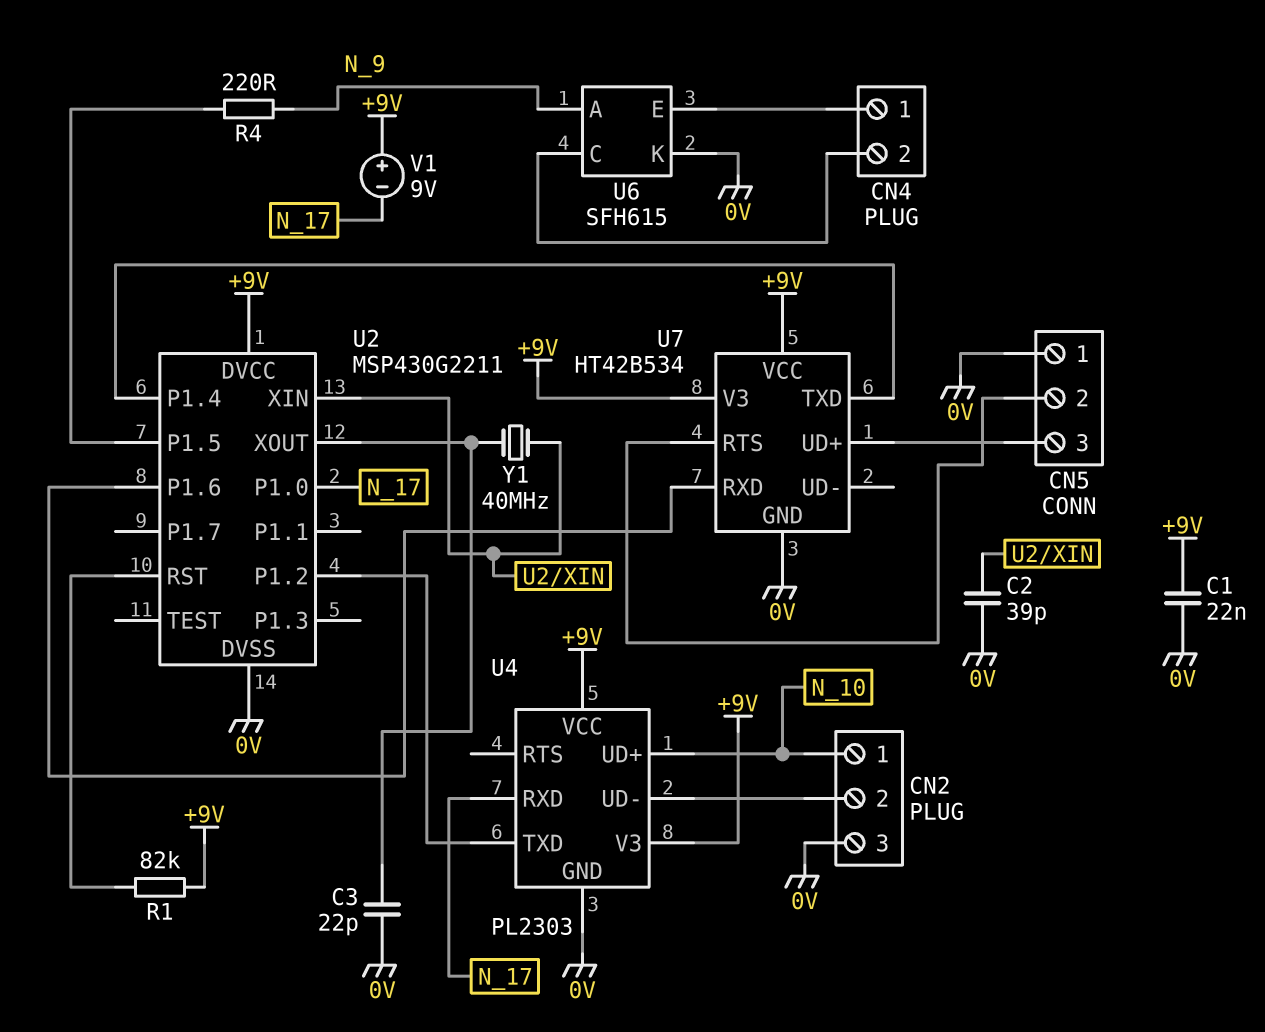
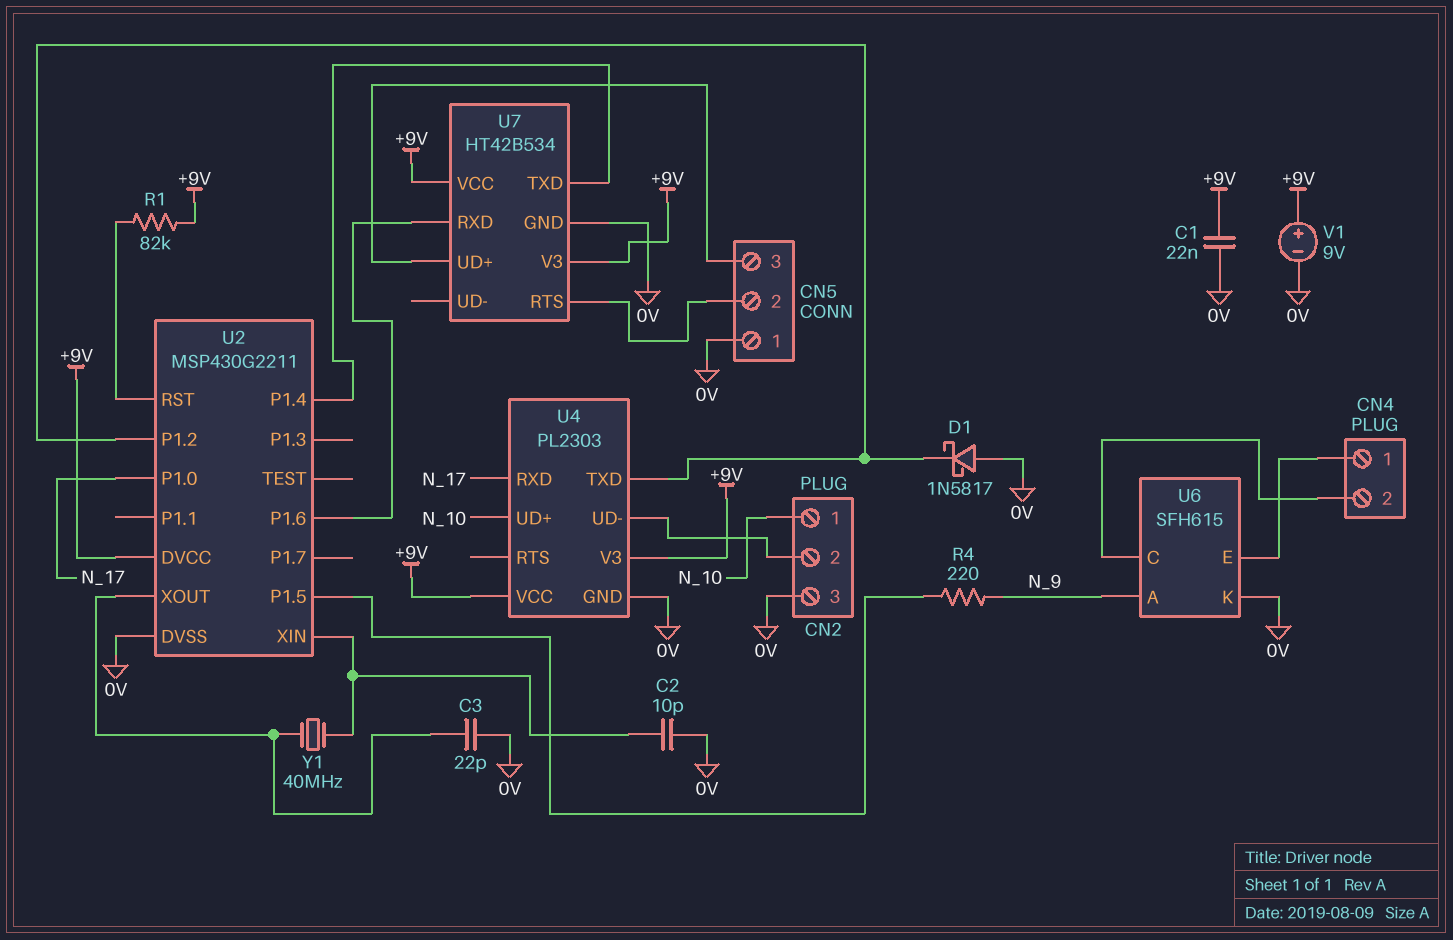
C2: 39pF (0V, U2/XIN) -> 10pF (0V, U2/XIN)
D1: none -> schottky 1N5817 (A 0V, K U2/P1.2)
V1: 9V (plus +9V, minus N_17) -> 9V (plus +9V, minus 0V)

